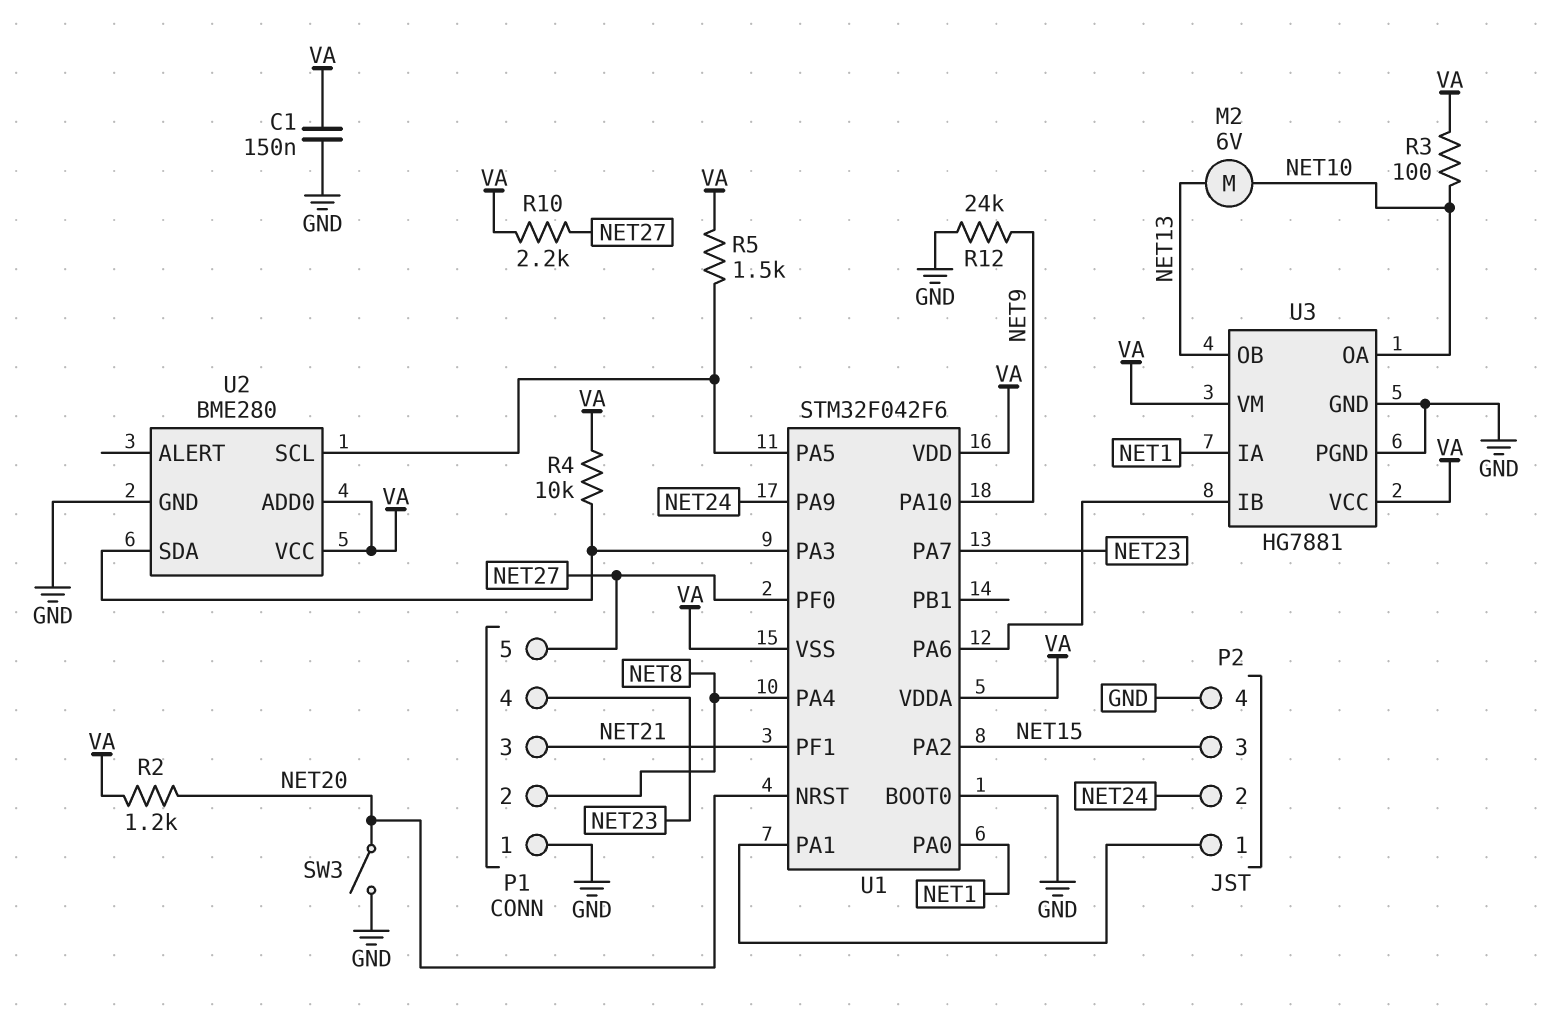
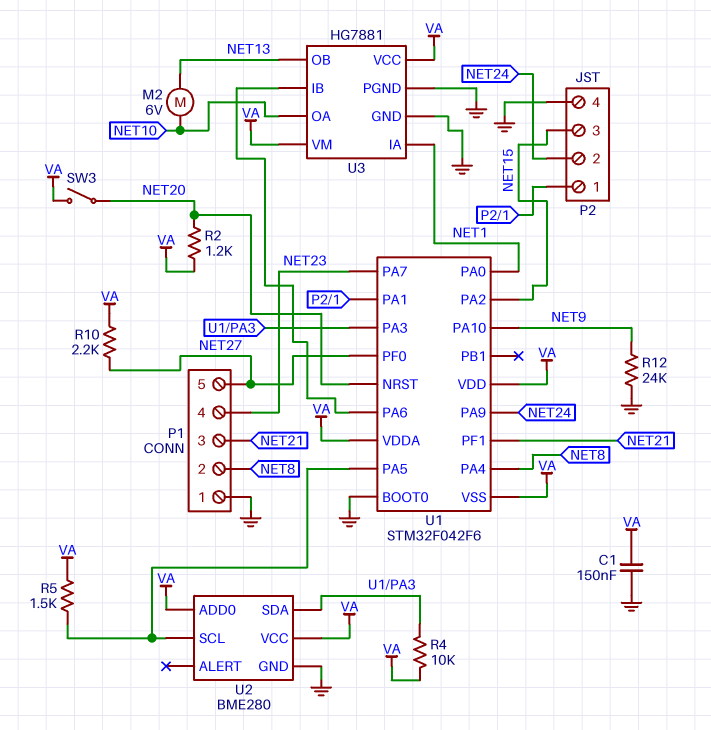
R3: 100 (NET10, VA) -> none
SW3: switch (GND, NET20) -> switch (NET20, VA)

